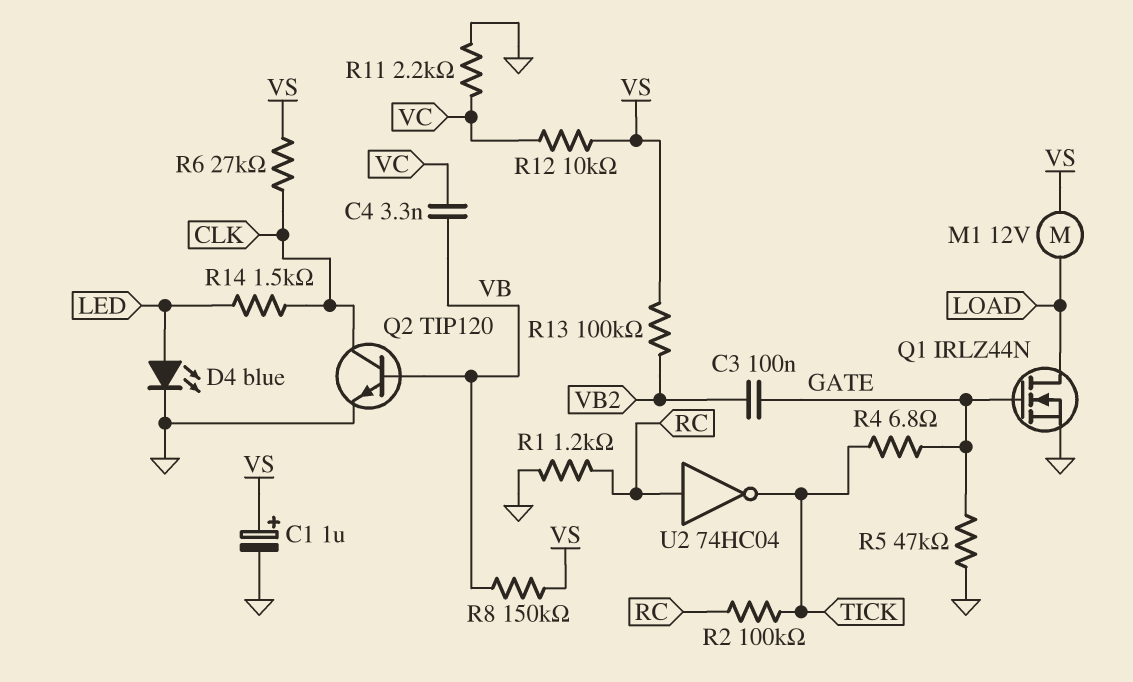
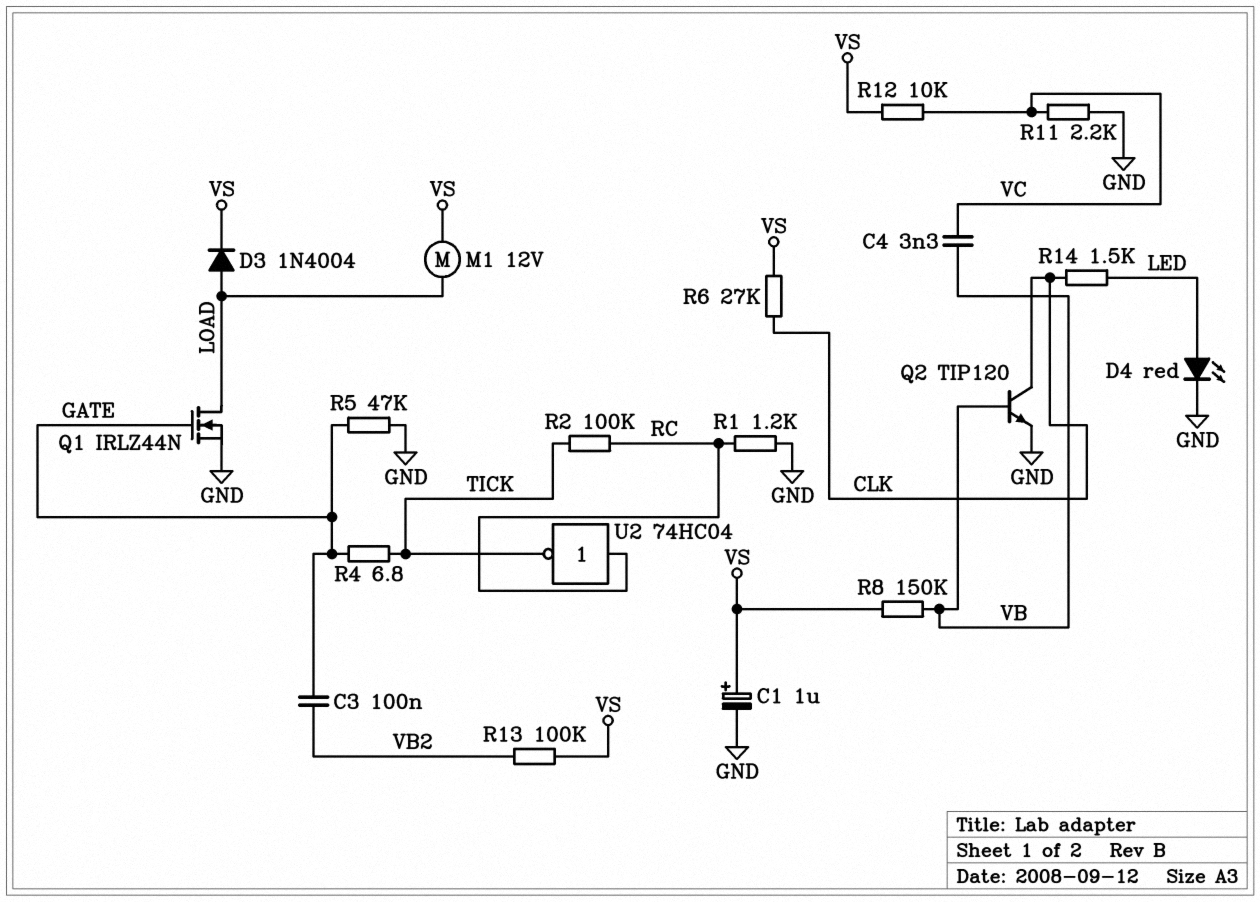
D3: none -> diode 1N4004 (A LOAD, K VS)
D4: LED blue (A LED, K GND) -> LED red (A LED, K GND)

